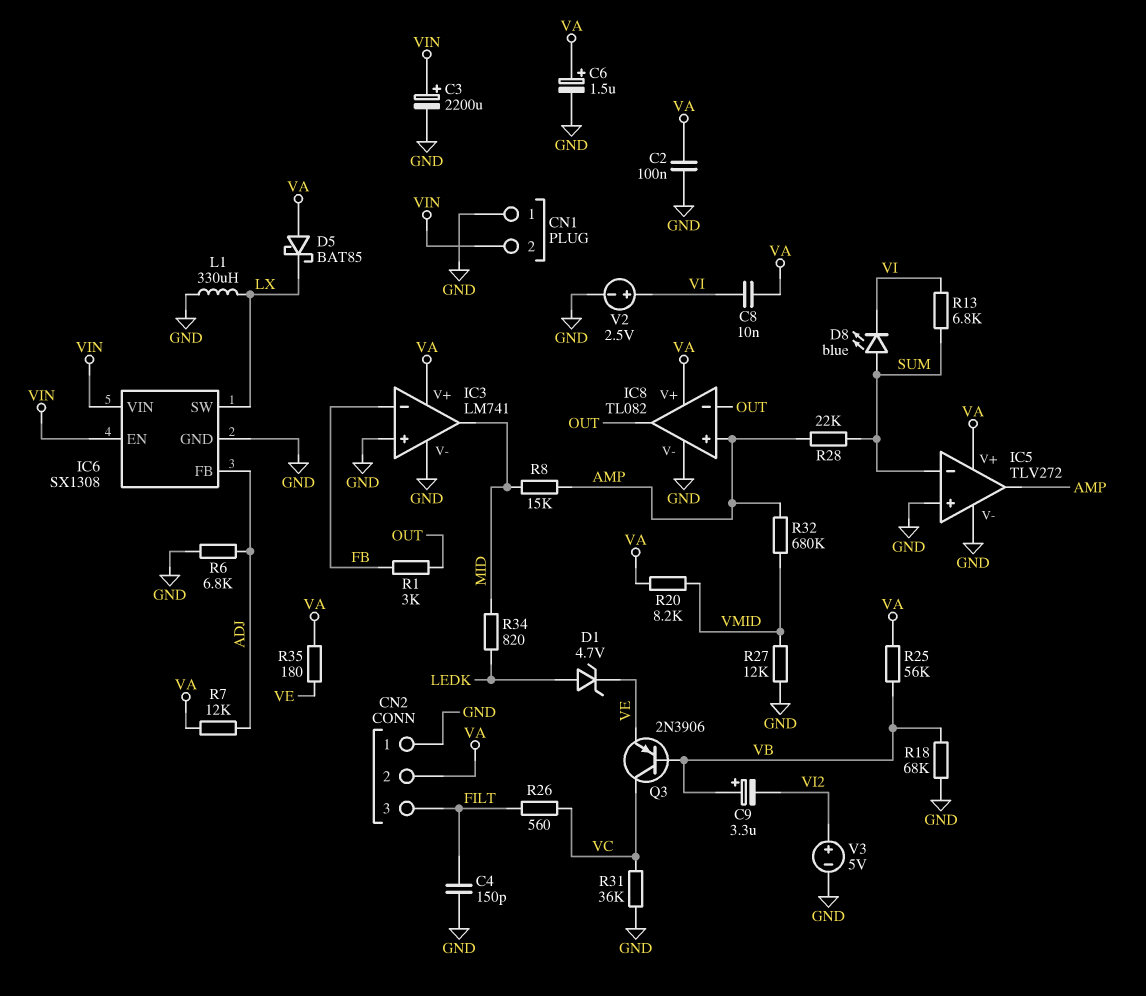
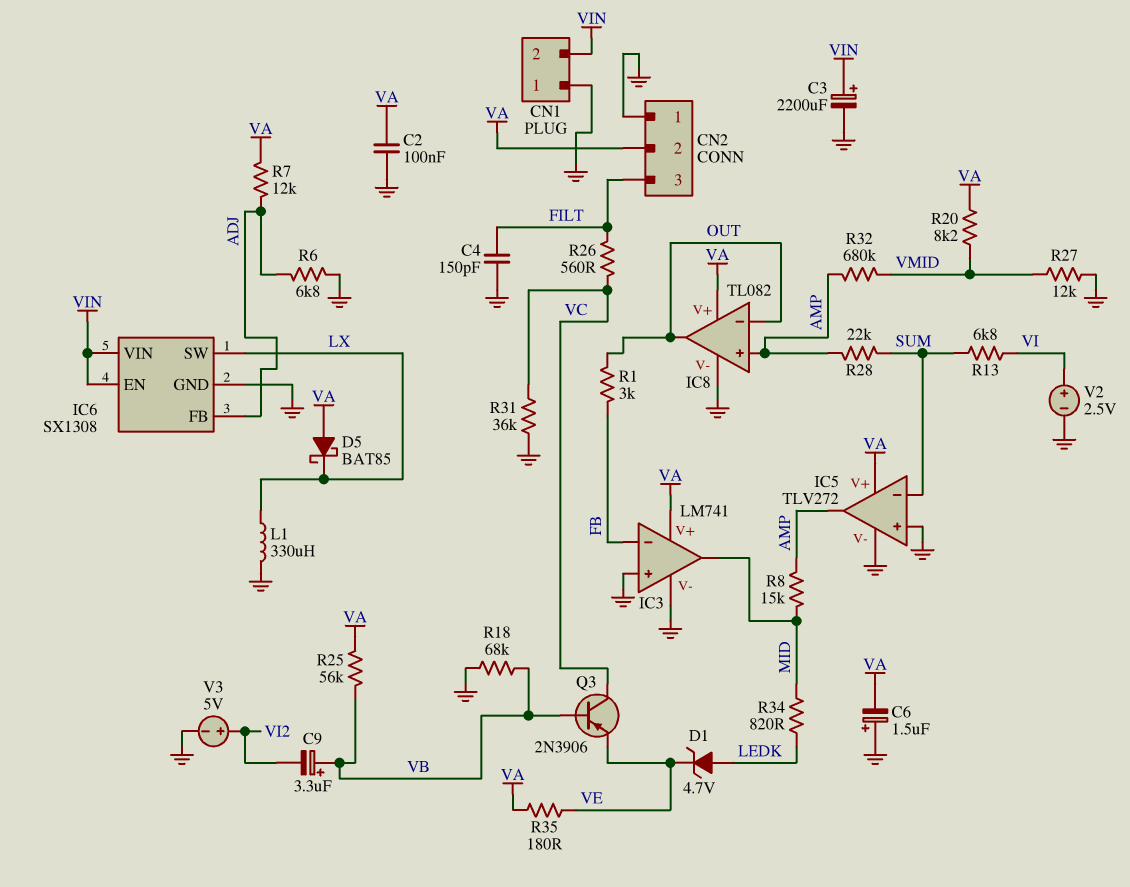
C6: 1.5uF (plus VA, minus GND) -> 1.5uF (plus GND, minus VA)
C8: 10nF (VA, VI) -> none
D8: LED blue (A SUM, K VI) -> none

